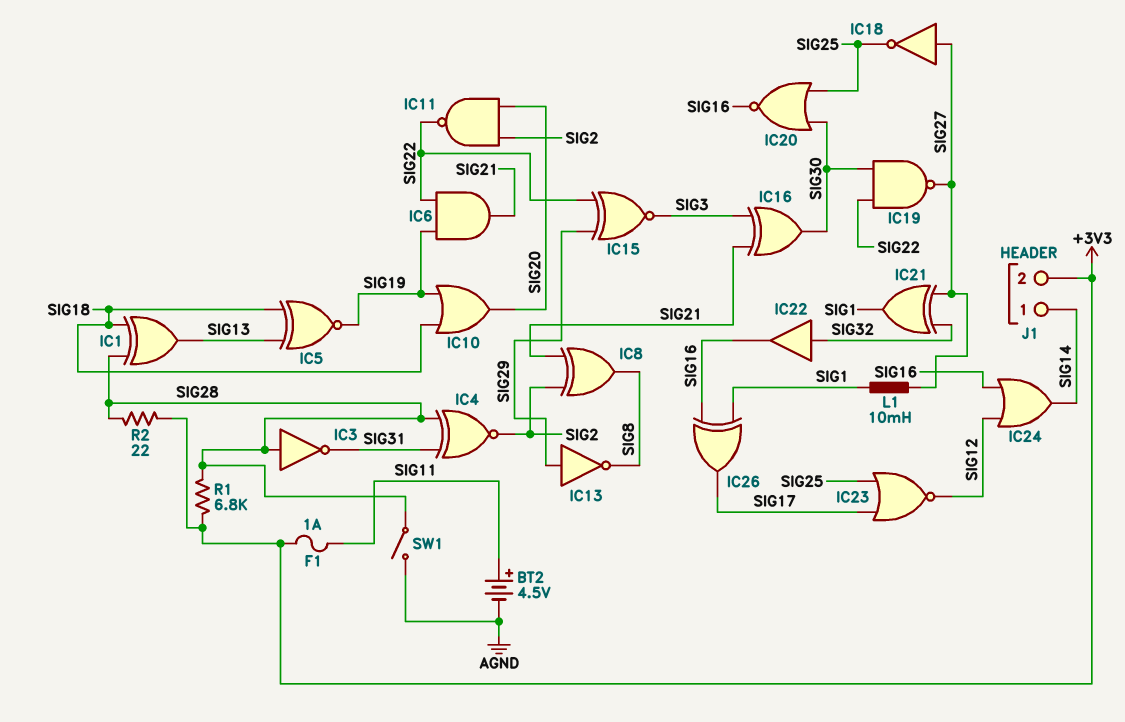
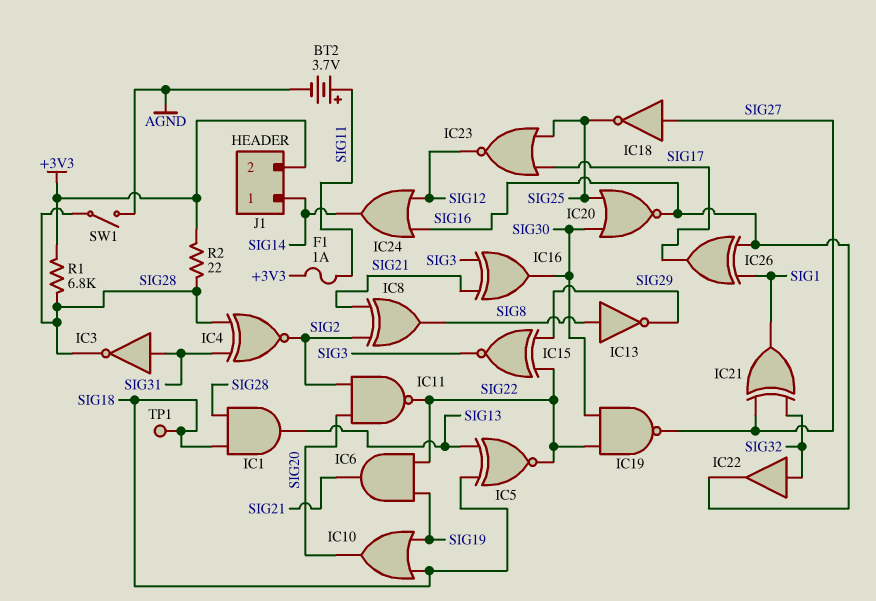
BT2: 4.5V (plus SIG11, minus AGND) -> 3.7V (plus SIG11, minus AGND)
IC1: XOR (in SIG18, in SIG28, out SIG13) -> AND (in SIG18, in SIG28, out SIG13)
IC3: NOT (in SIG28, out SIG31) -> NOT (in SIG31, out SIG28)
IC5: XNOR (in SIG13, in SIG18, out SIG19) -> XNOR (in SIG13, in SIG18, out SIG22)
IC13: NOT (in SIG29, out SIG8) -> NOT (in SIG8, out SIG29)
L1: 10mH (SIG1, SIG27) -> none
TP1: none -> test point (SIG18)

